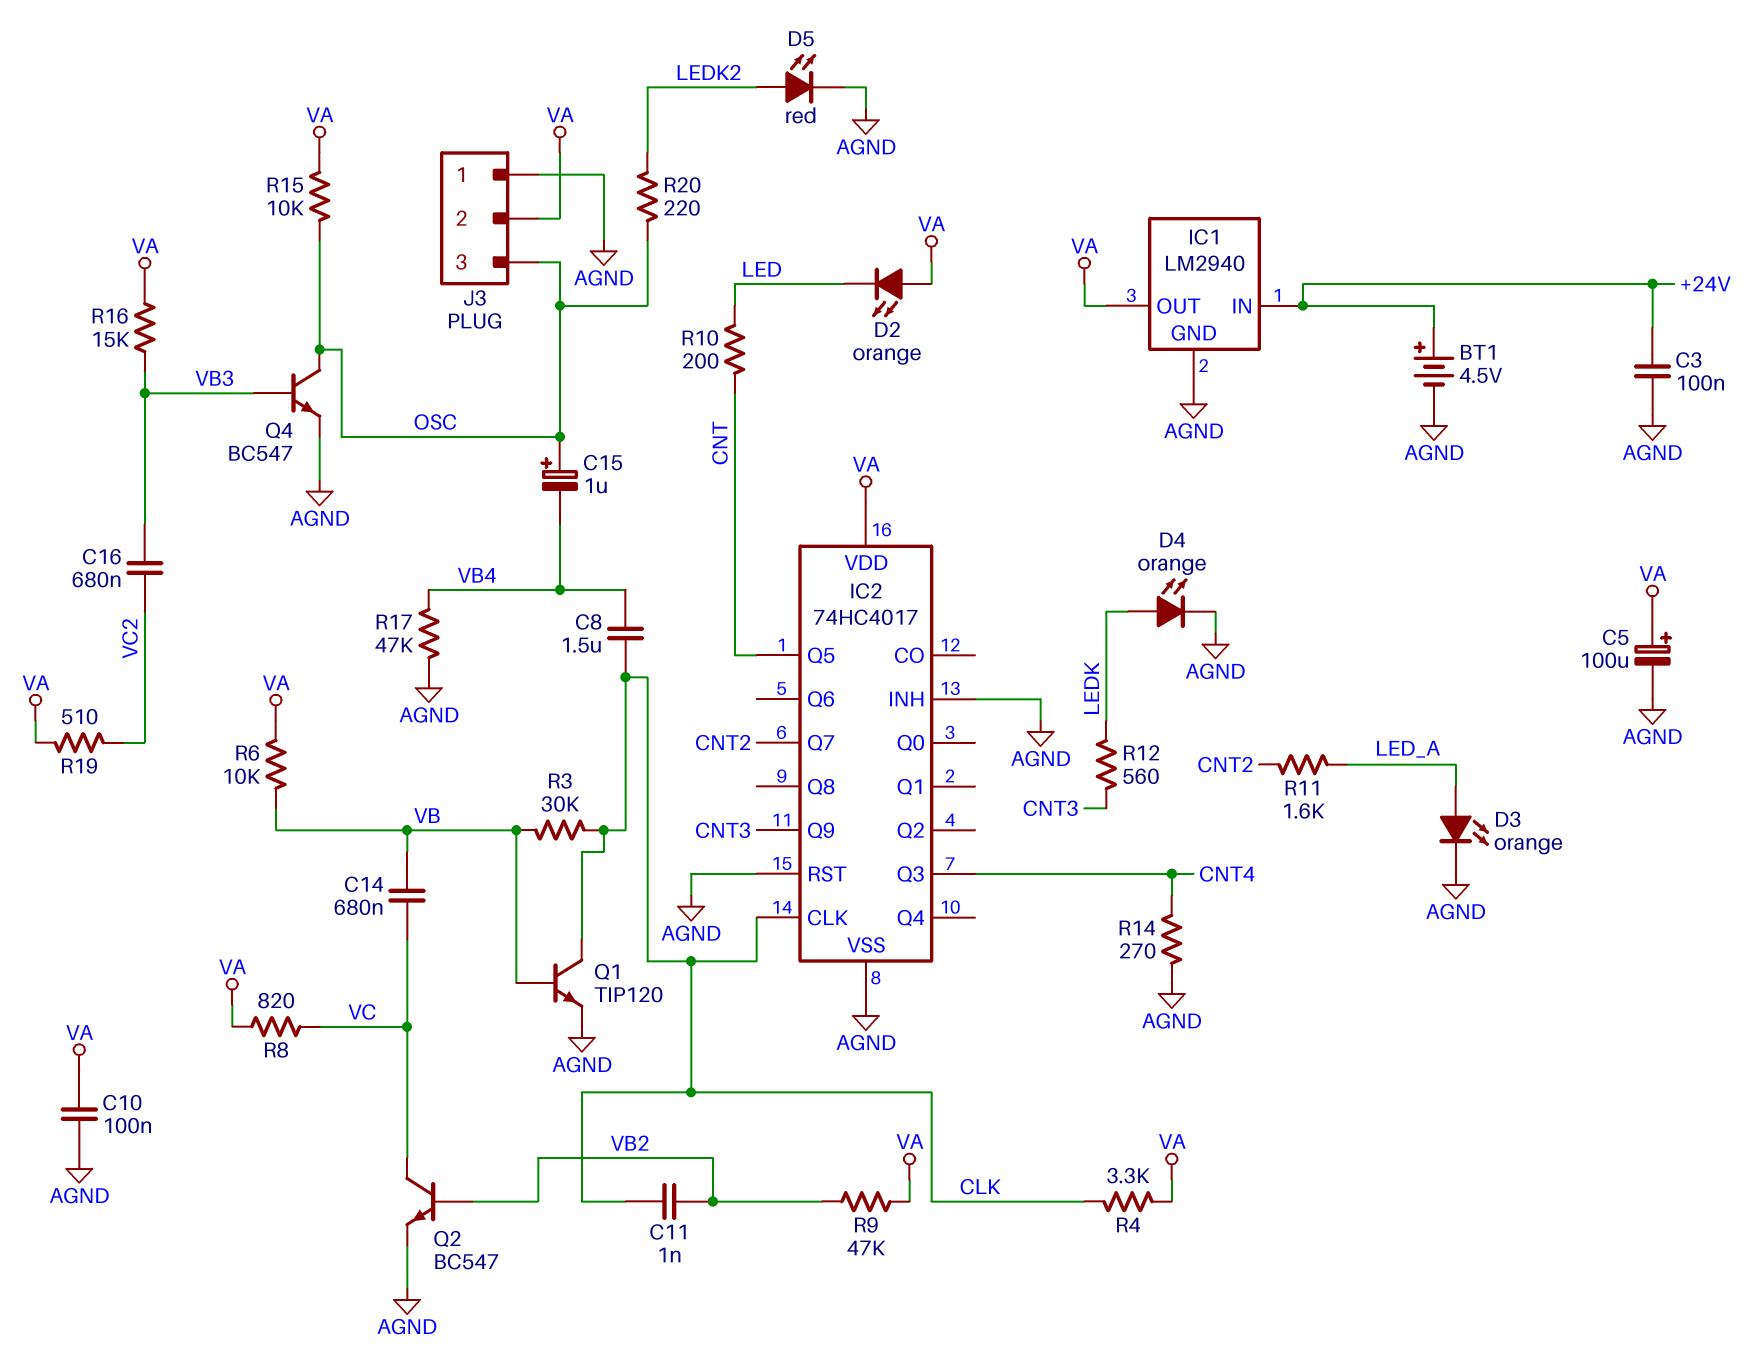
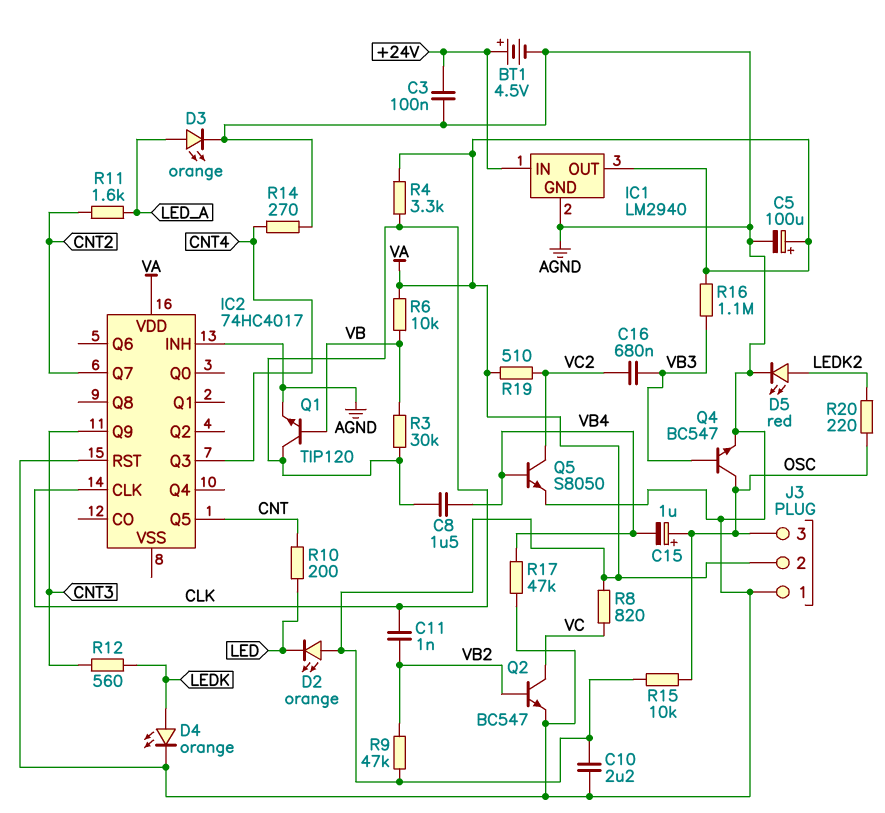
C10: 100nF (AGND, VA) -> 2.2uF (AGND, VA)
C14: 680nF (VB, VC) -> none
IC2 pin VSS: AGND -> none
Q5: none -> NPN S8050 (B VB4, C VC2, E AGND)
R16: 15k (VA, VB3) -> 1.1M (VA, VB3)

